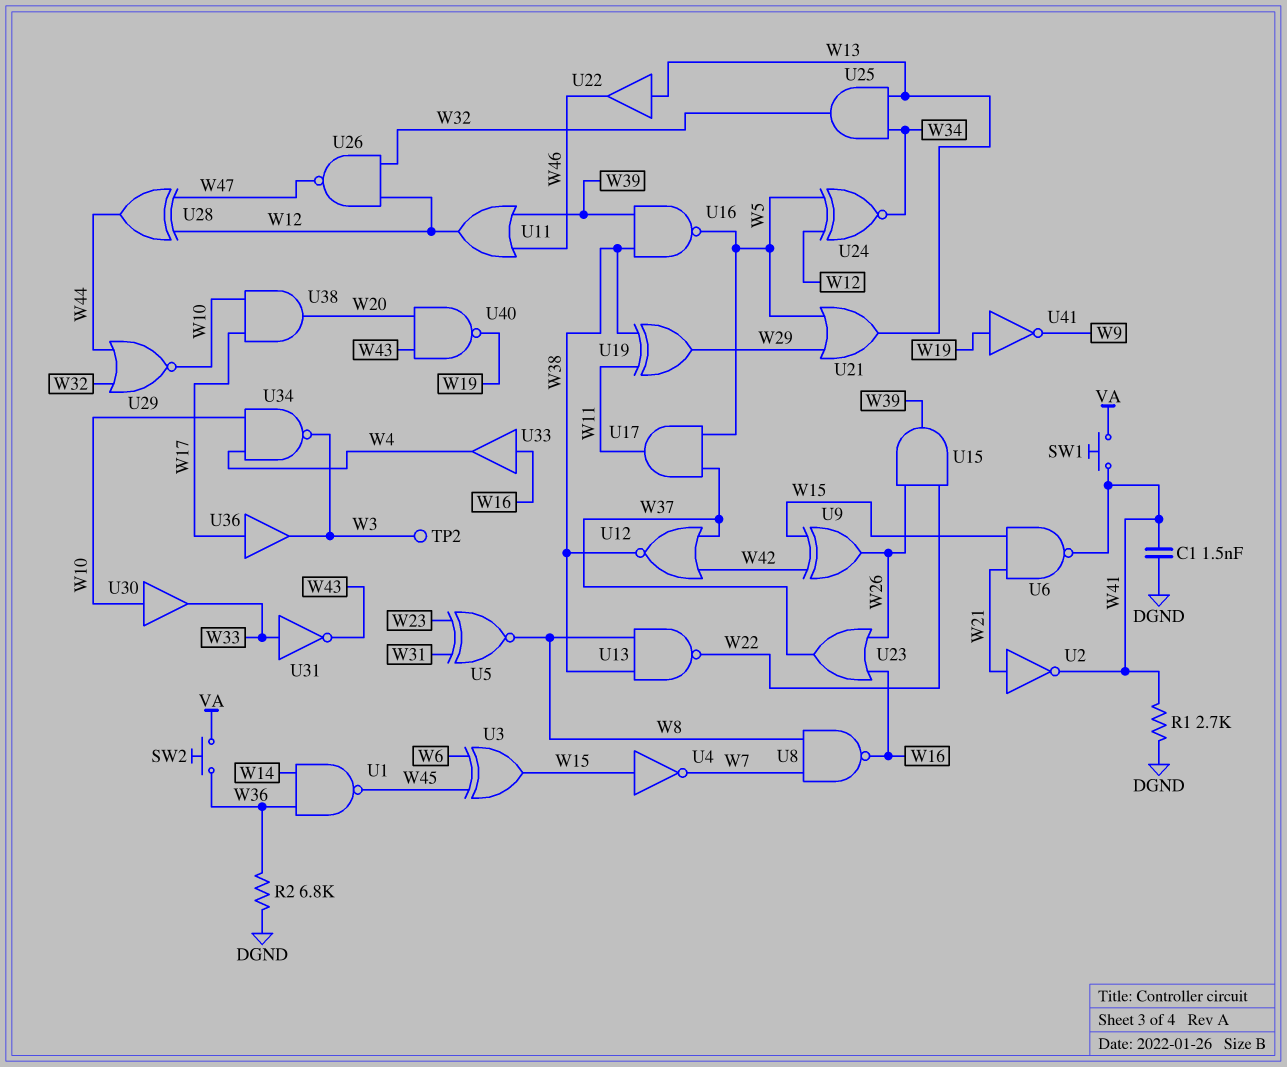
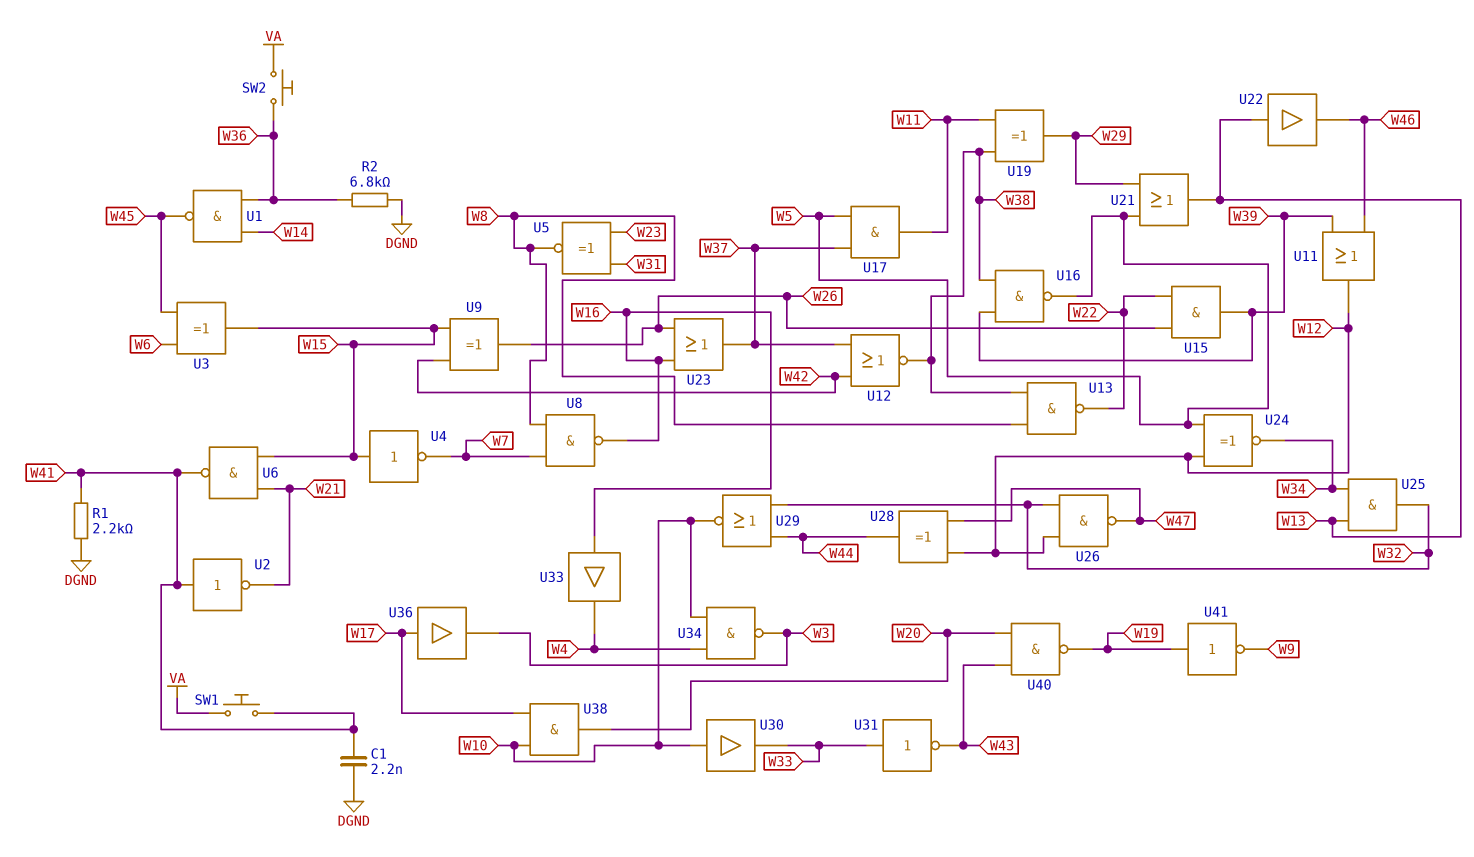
C1: 1.5nF (DGND, W41) -> 2.2nF (DGND, W41)
R1: 2.7k (DGND, W41) -> 2.2k (DGND, W41)
TP2: test point (W3) -> none
U2: NOT (in W21, out W41) -> NOT (in W41, out W21)

